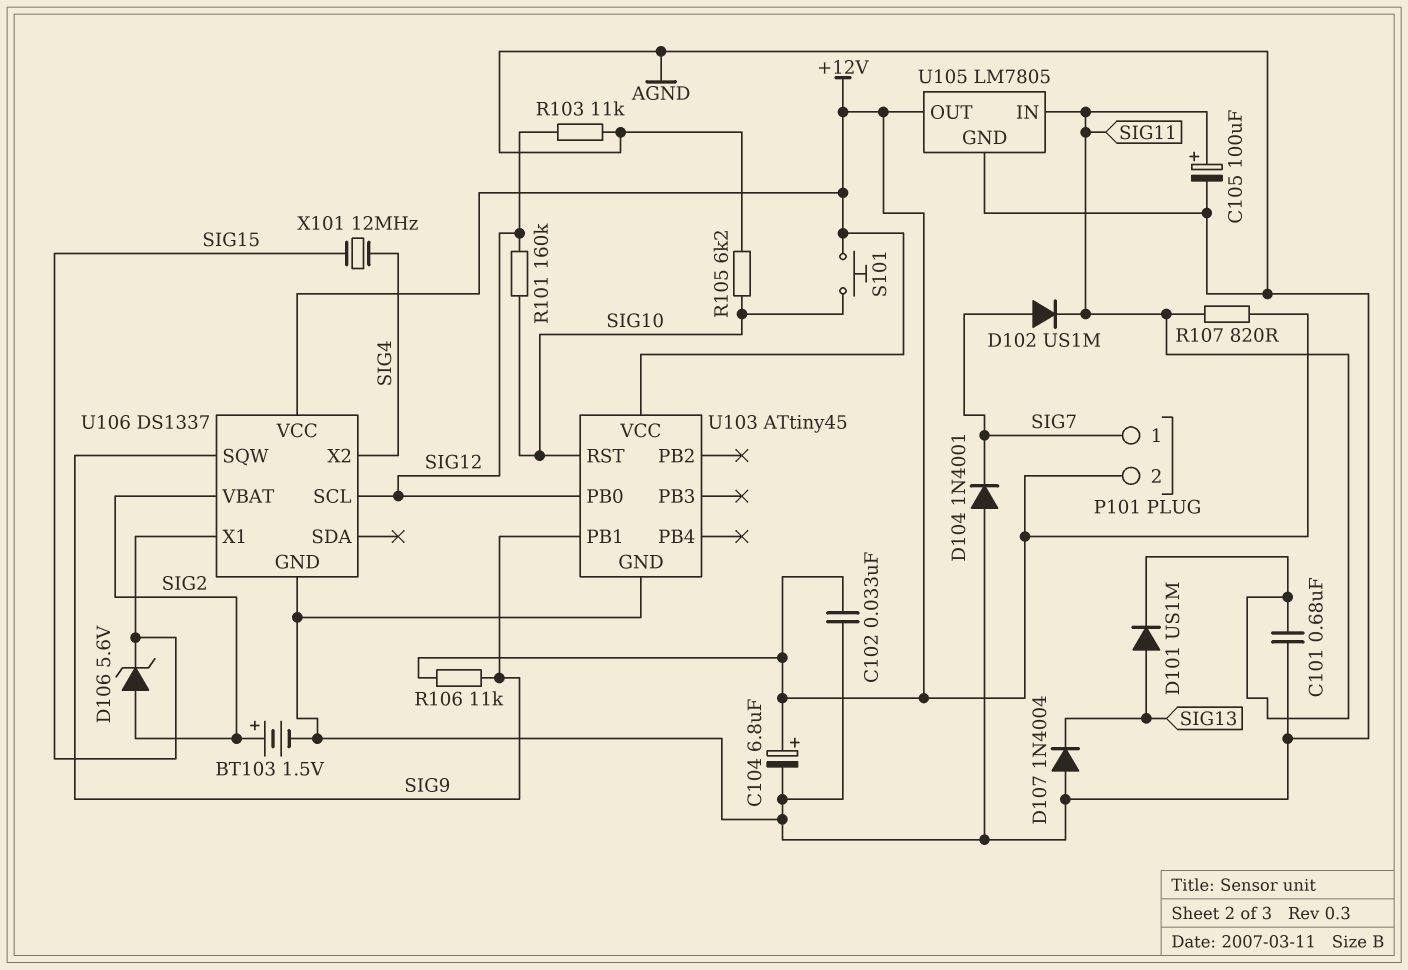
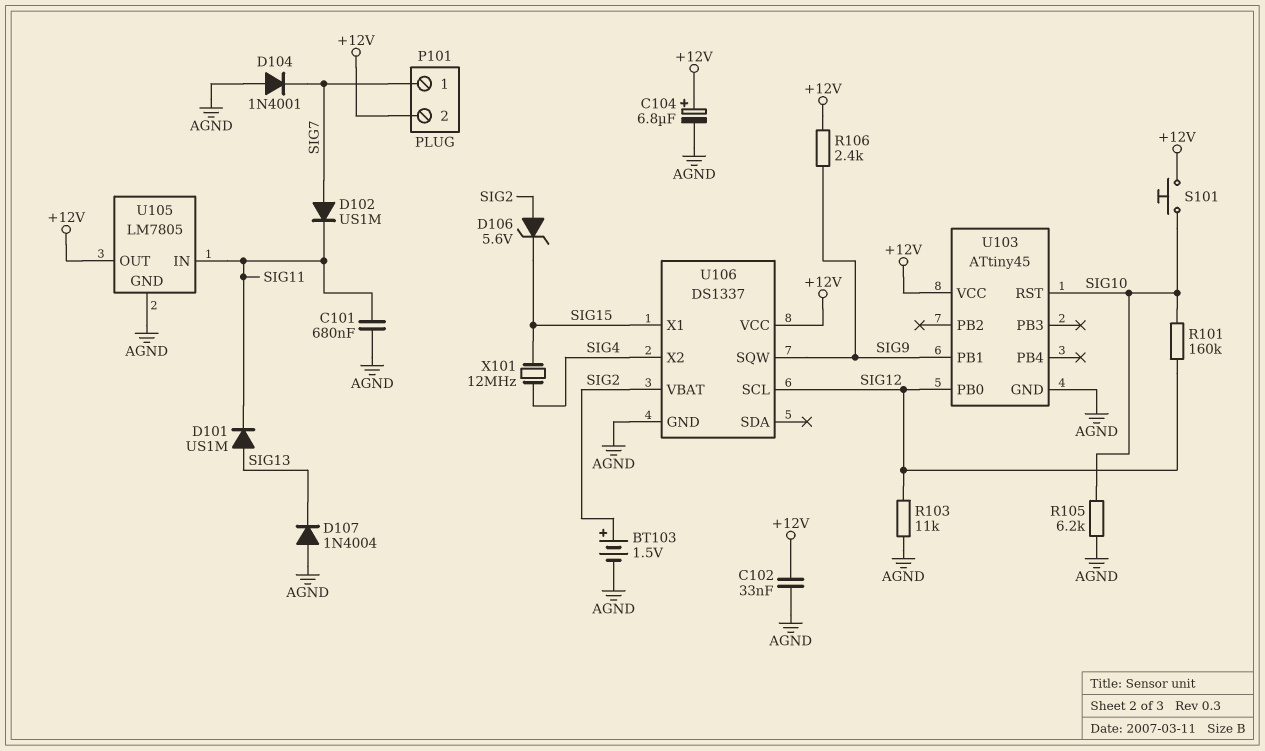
C105: 100uF (plus SIG11, minus AGND) -> none
R106: 11k (+12V, SIG9) -> 2.4k (+12V, SIG9)
R107: 820 (+12V, SIG11) -> none

